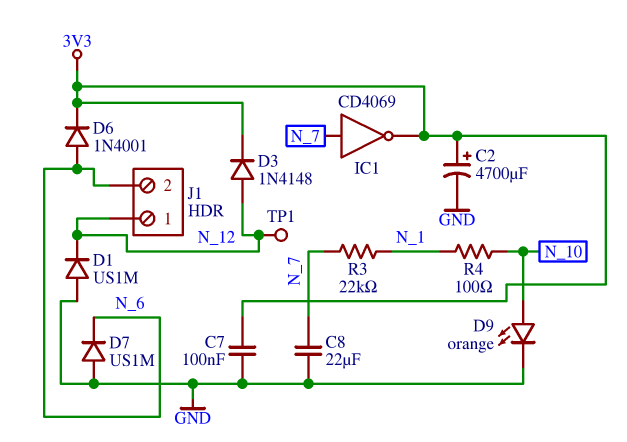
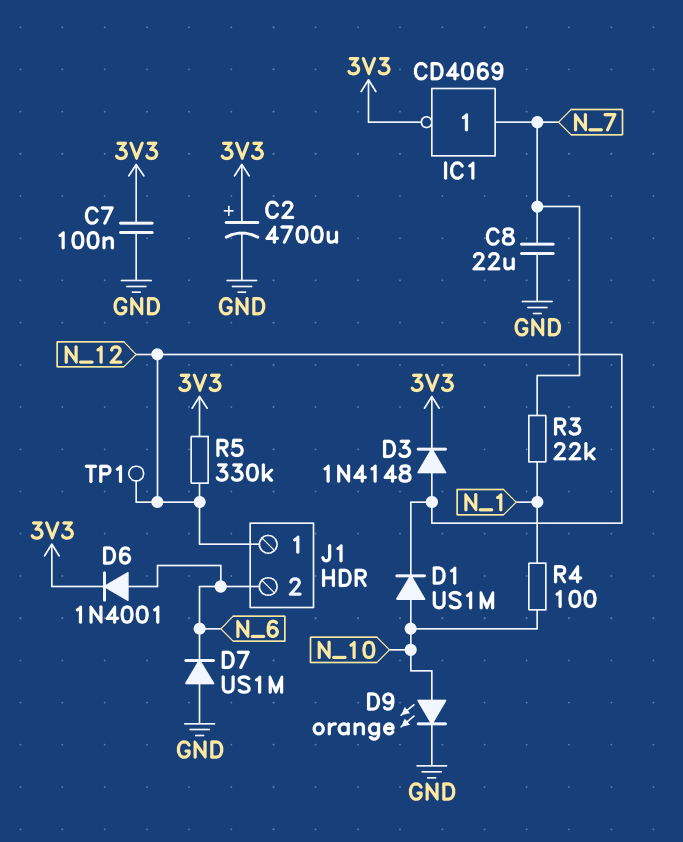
D1: diode US1M (A GND, K N_12) -> diode US1M (A N_10, K N_12)
R5: none -> 330k (3V3, N_12)

